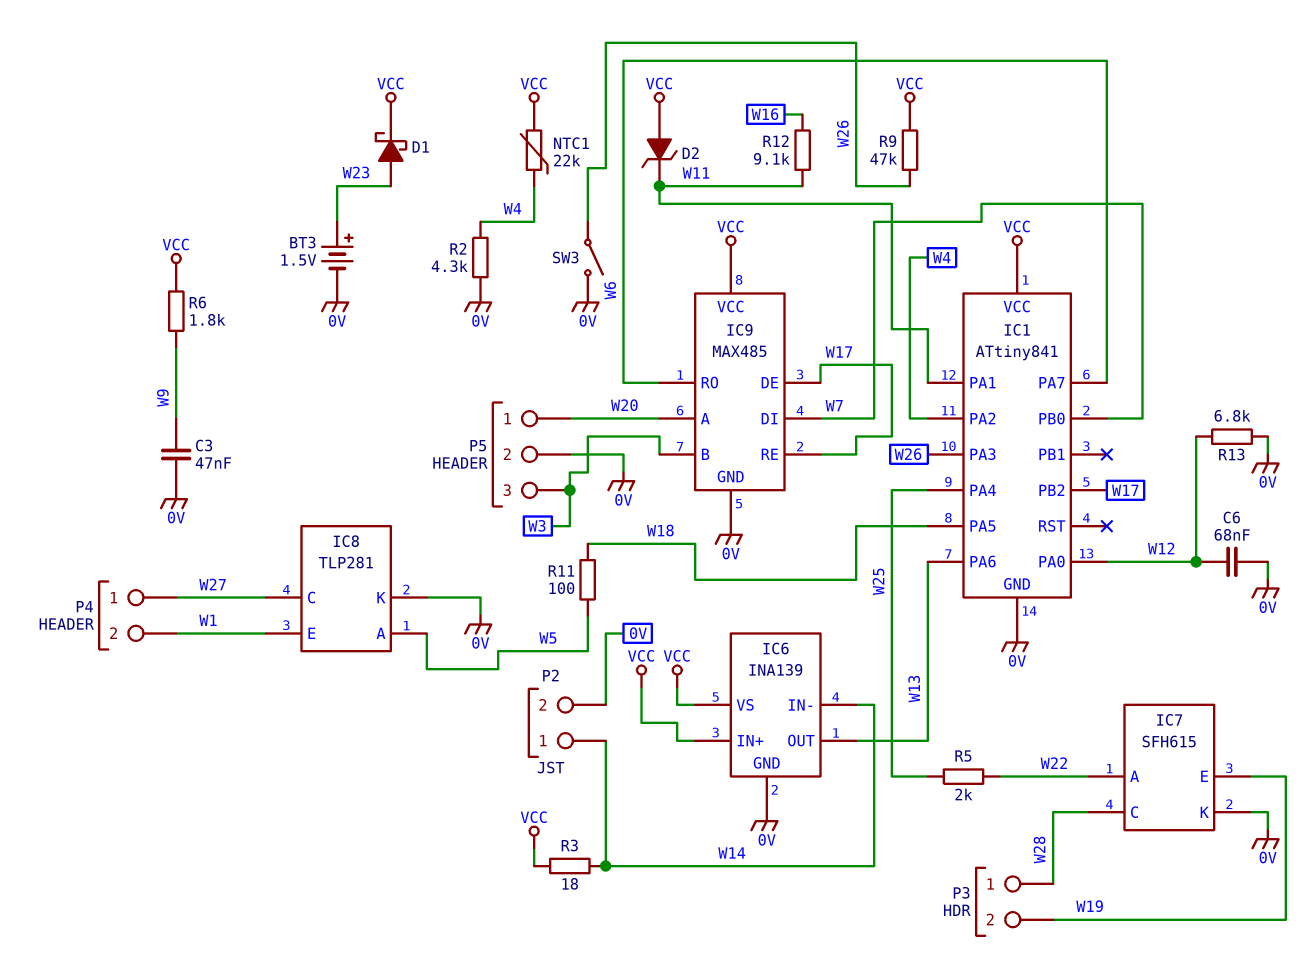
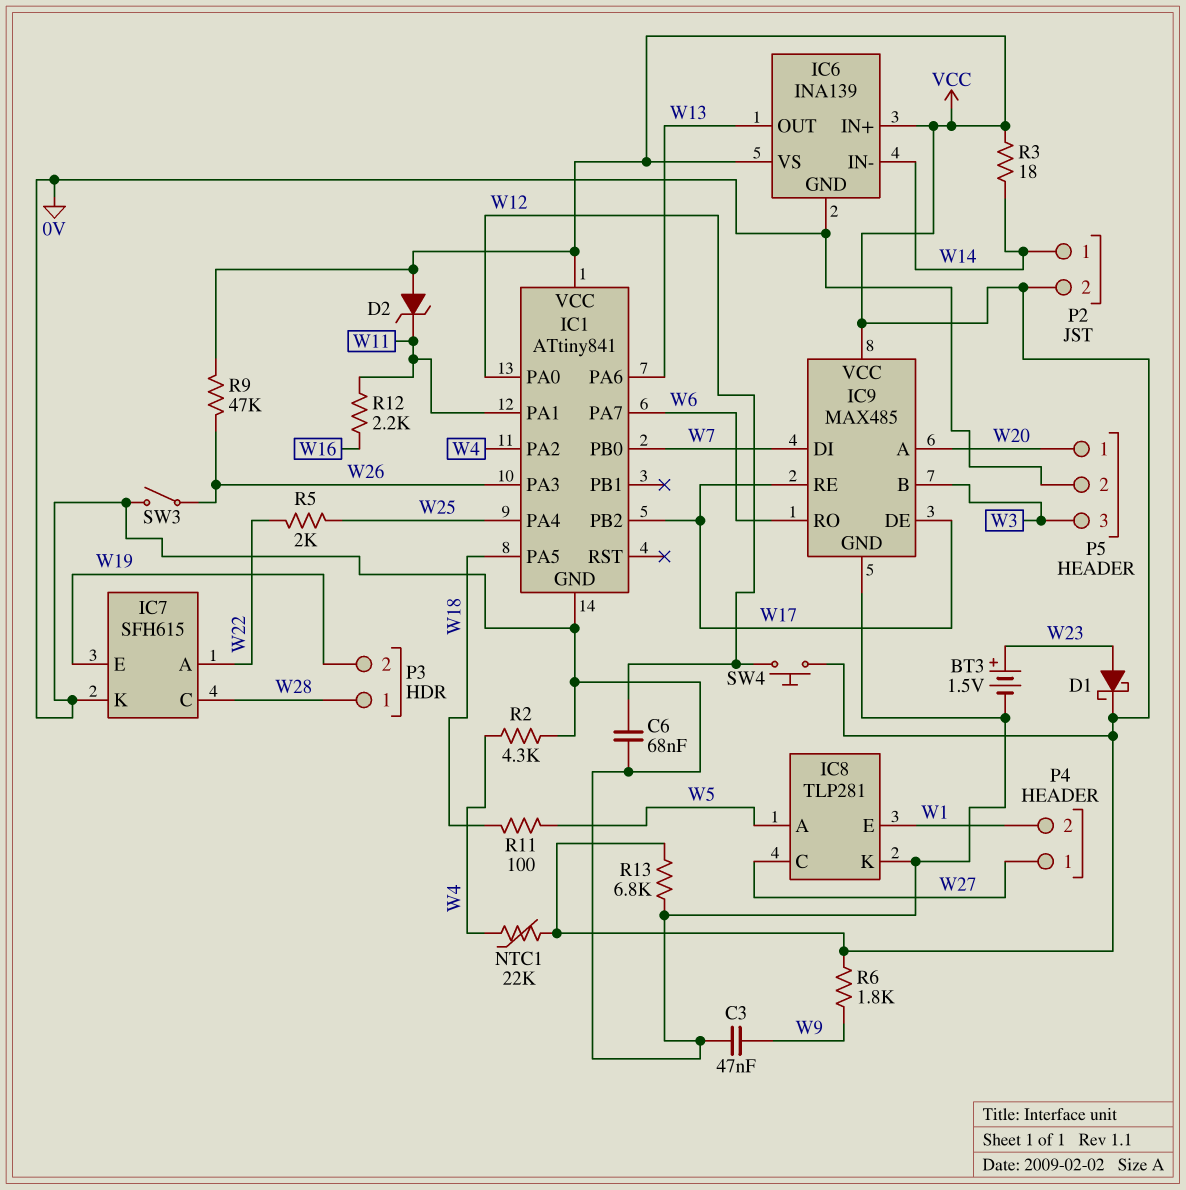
P2 pin 2: 0V -> VCC
R12: 9.1k (W11, W16) -> 2.2k (W11, W16)
R13: 6.8k (0V, W12) -> 6.8k (0V, VCC)
SW4: none -> button (VCC, W12)

